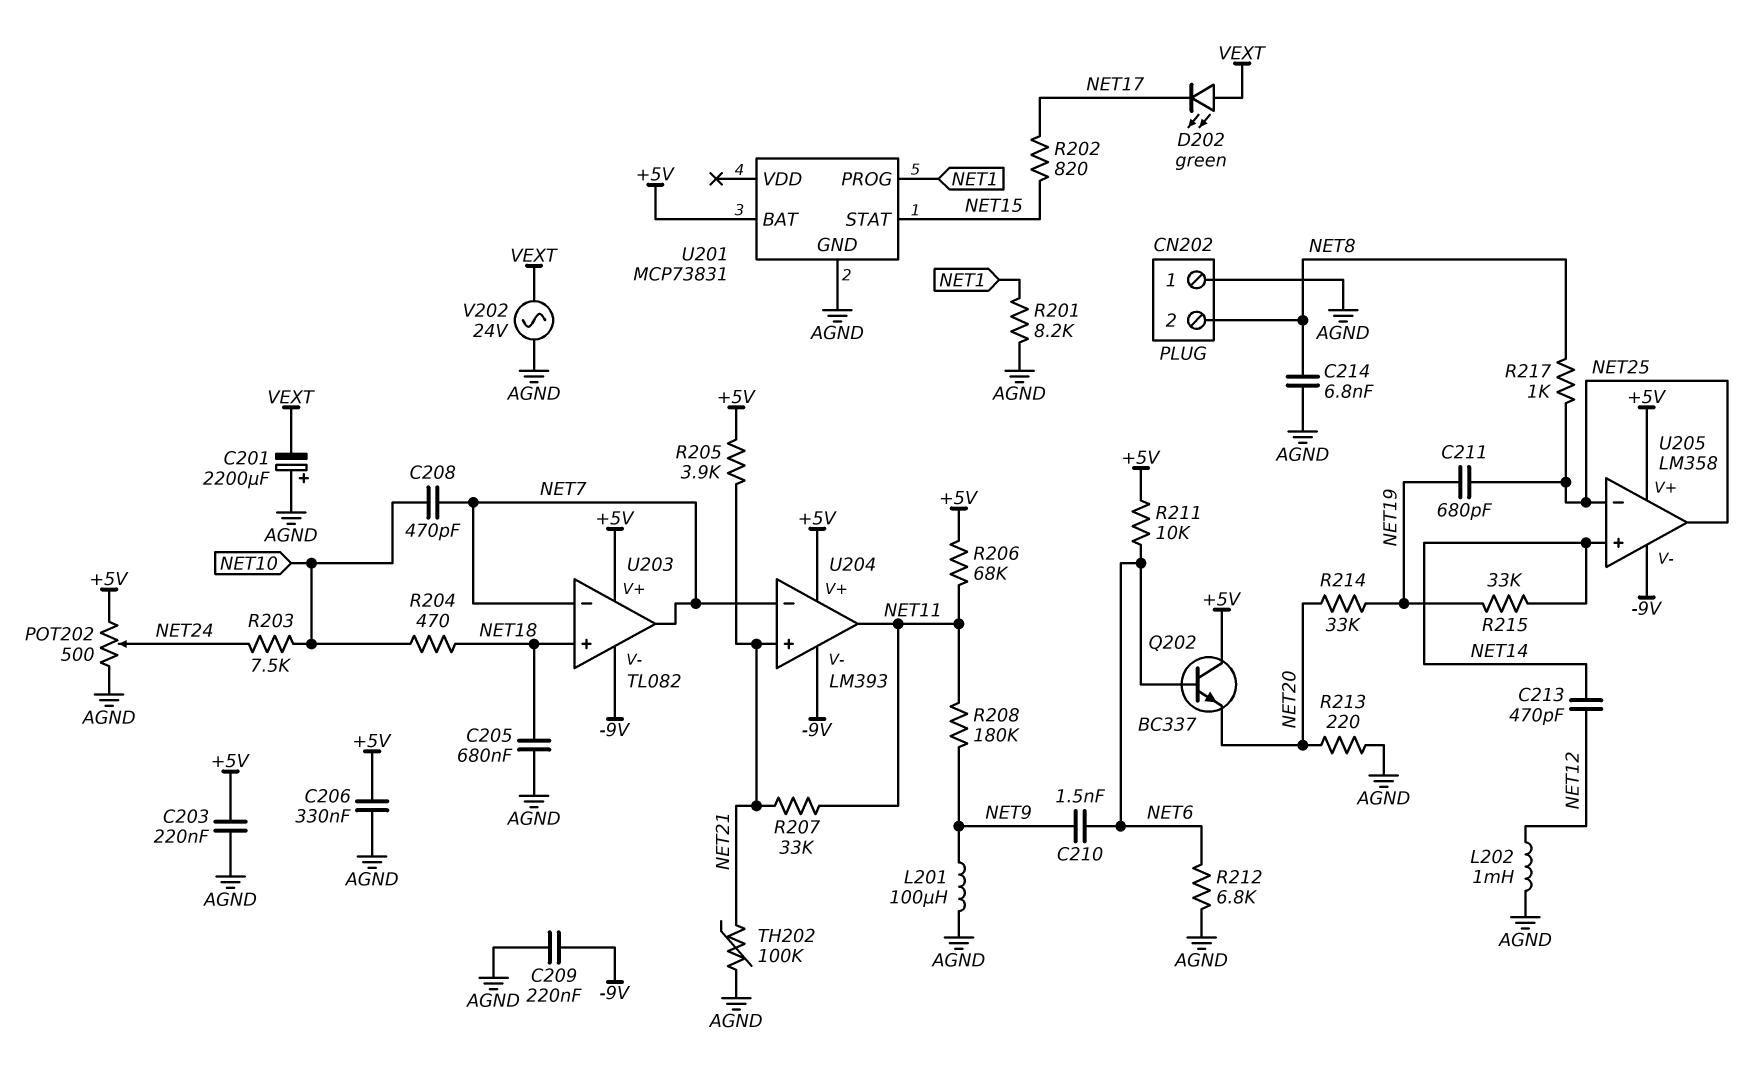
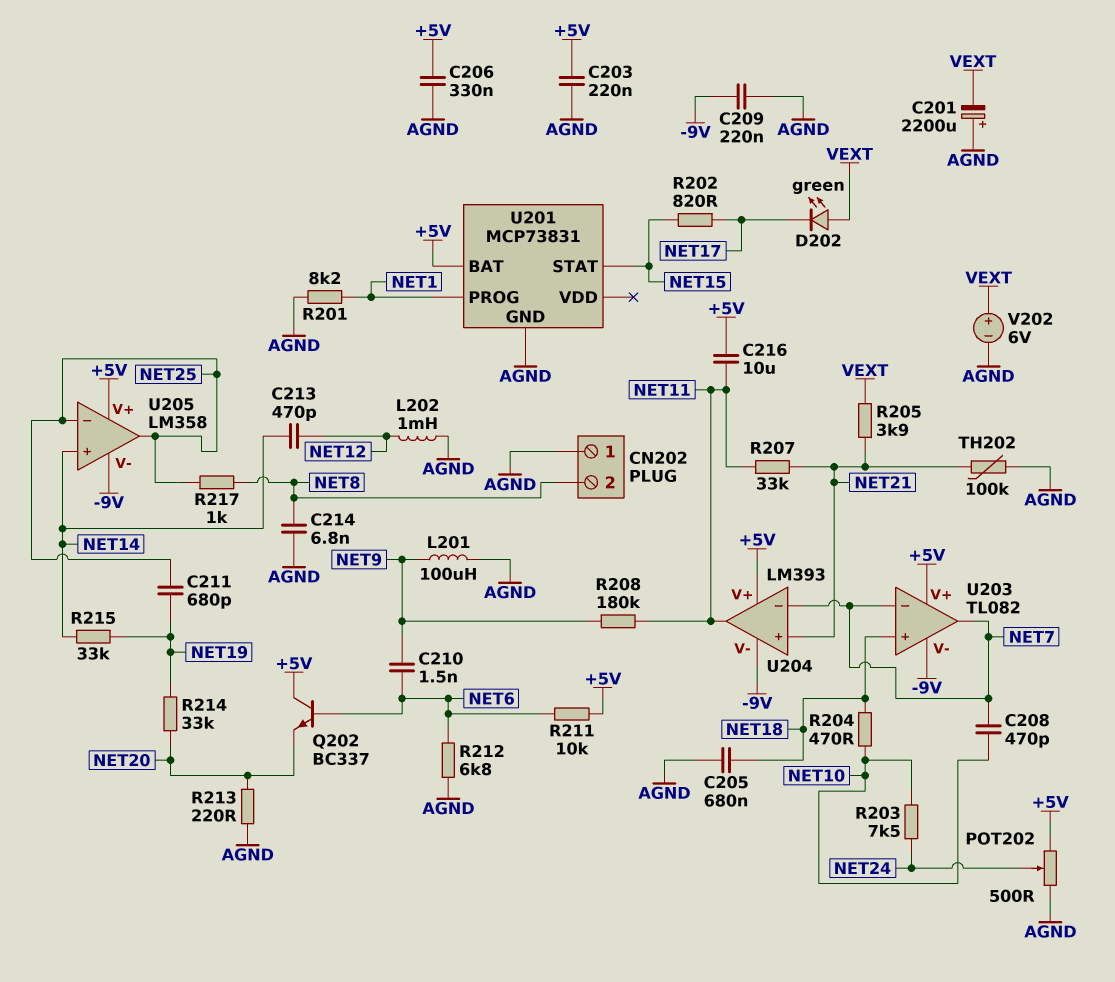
C216: none -> 10uF (+5V, NET11)
R205: 3.9k (+5V, NET21) -> 3.9k (NET21, VEXT)
R206: 68k (+5V, NET11) -> none
V202: AC 24V (AGND, VEXT) -> 6V (plus VEXT, minus AGND)

